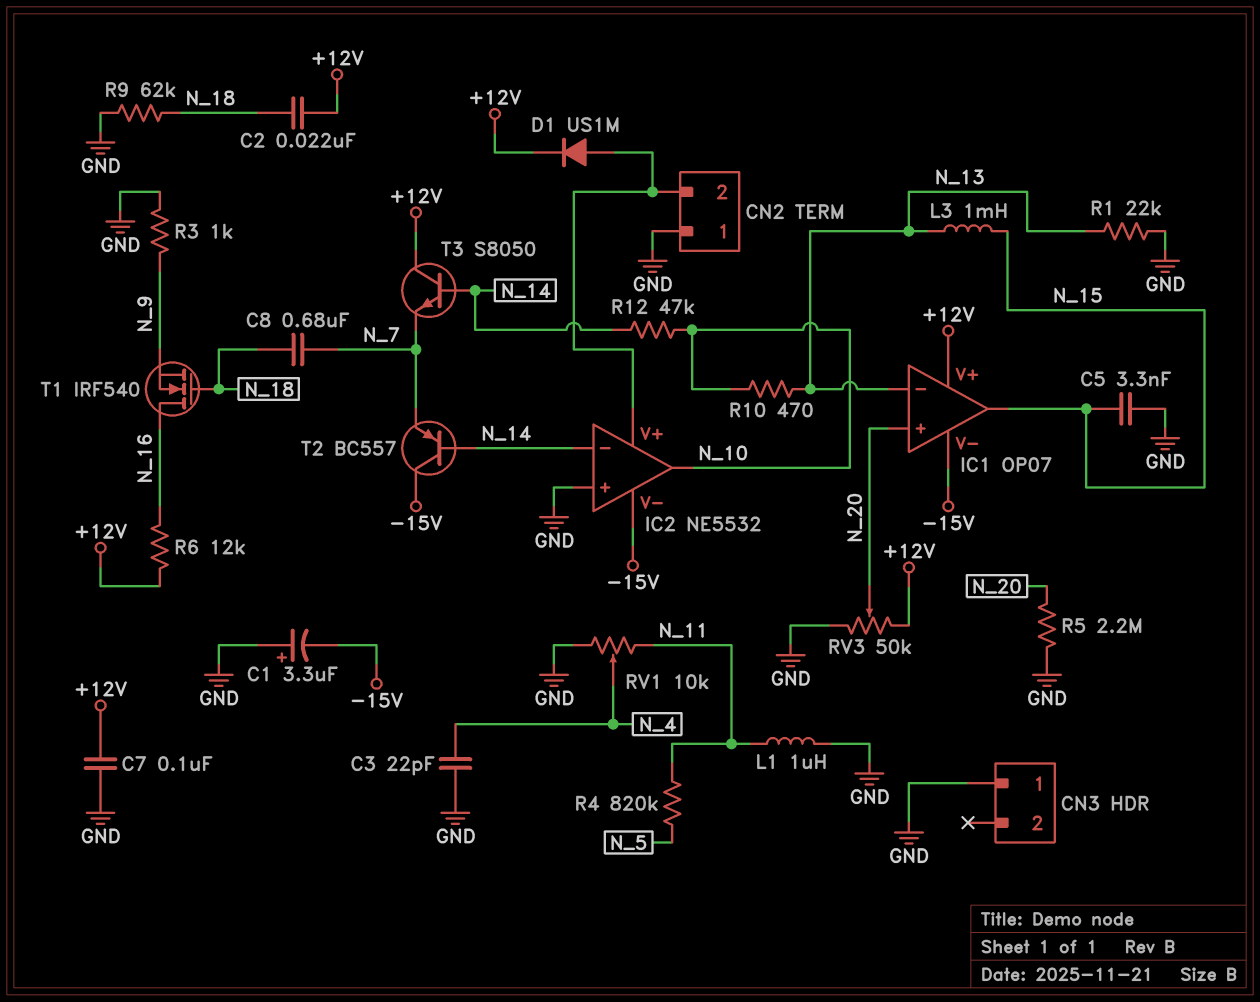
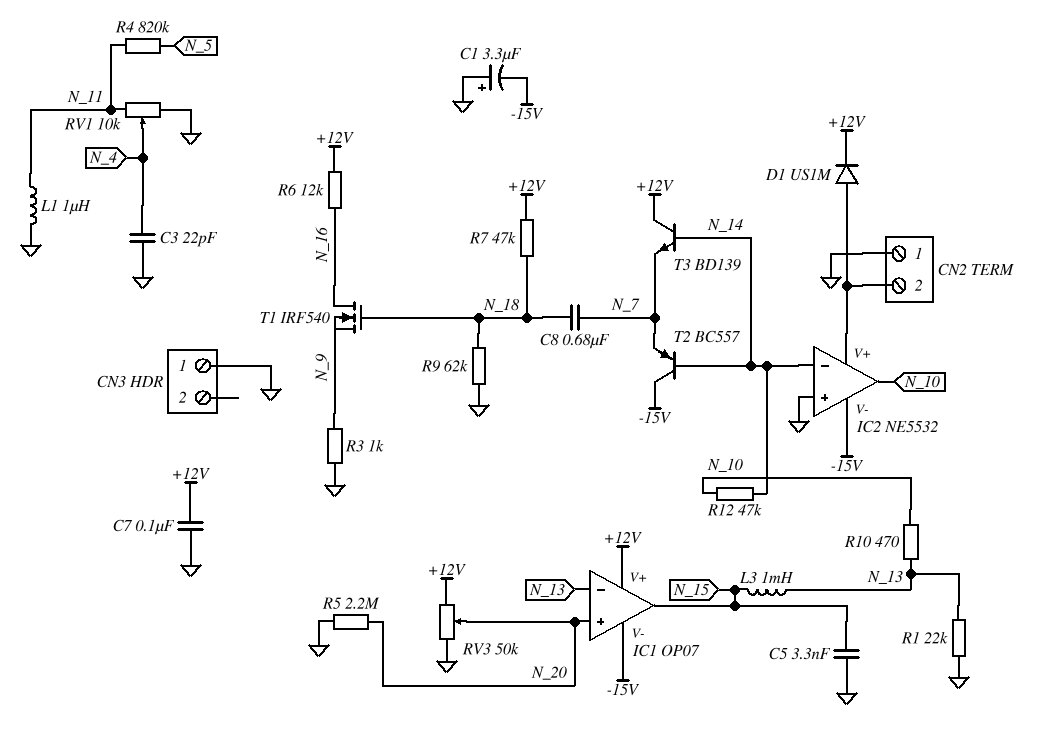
C2: 22nF (+12V, N_18) -> none
R7: none -> 47k (+12V, N_18)
T3: NPN S8050 (B N_14, C +12V, E N_7) -> NPN BD139 (B N_14, C +12V, E N_7)

